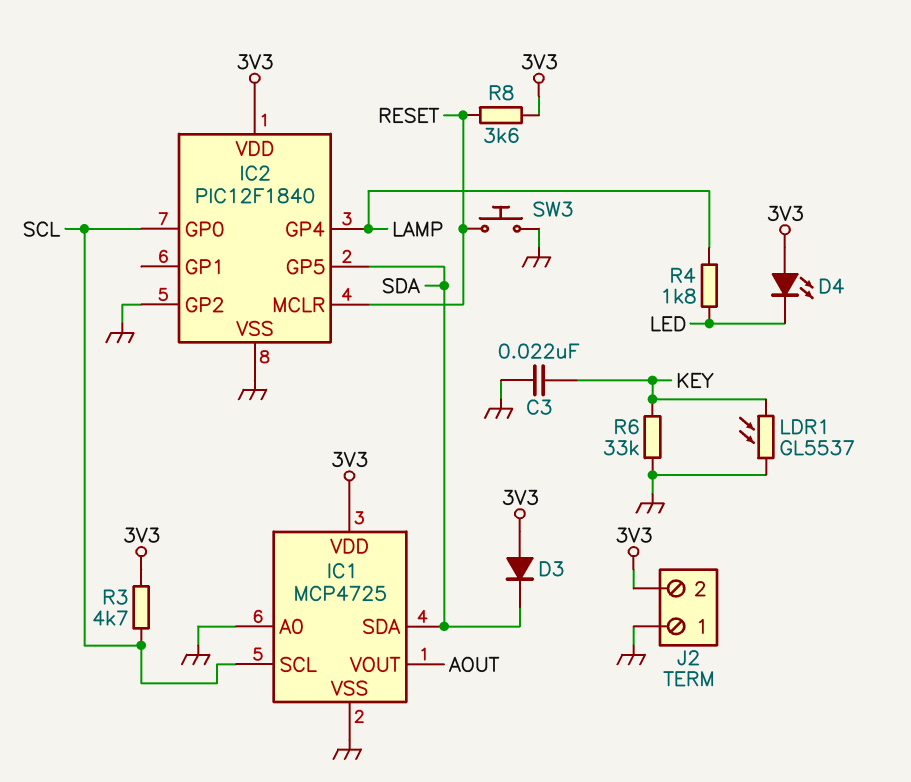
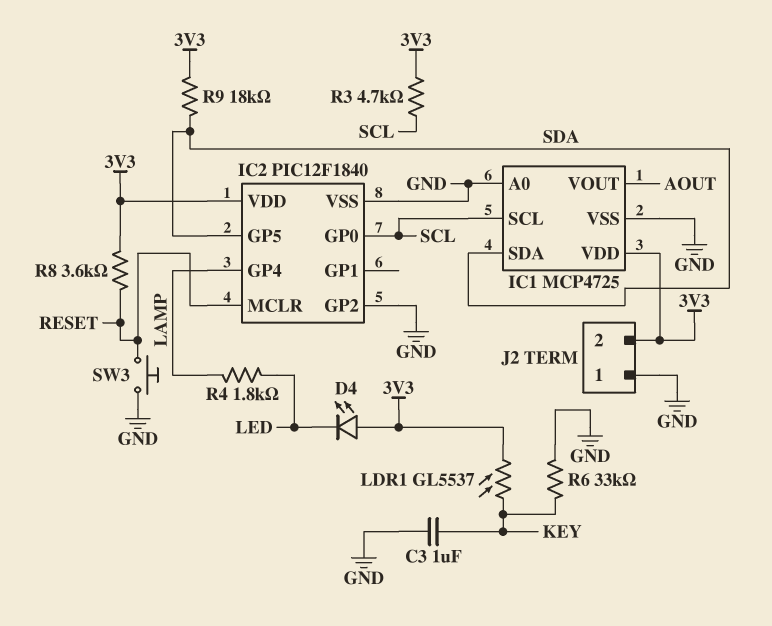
C3: 22nF (GND, KEY) -> 1uF (GND, KEY)
D3: diode (A 3V3, K SDA) -> none
LDR1: GL5537 (GND, KEY) -> GL5537 (3V3, KEY)
R9: none -> 18k (3V3, SDA)

